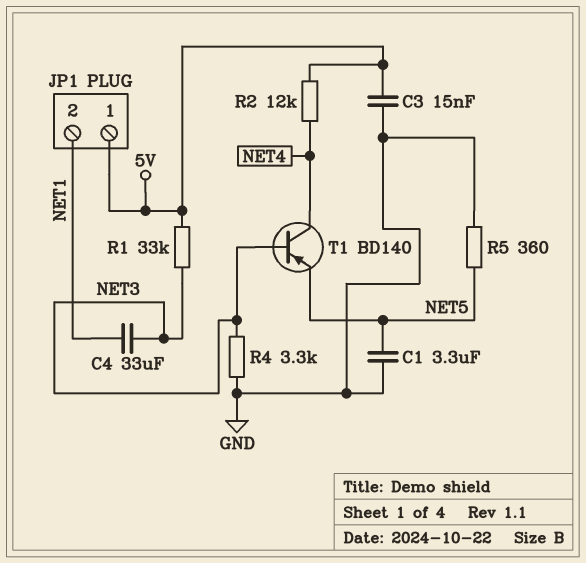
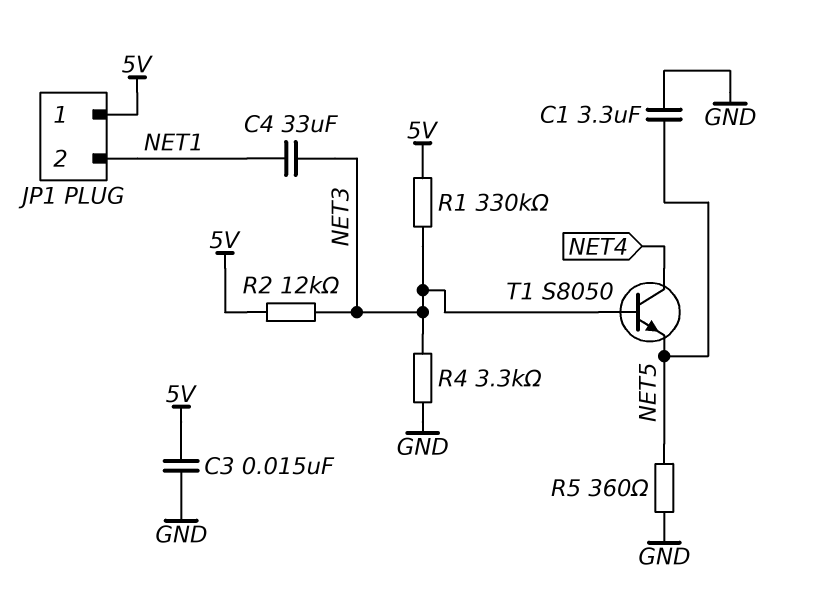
R1: 33k (5V, NET3) -> 330k (5V, NET3)
R2: 12k (5V, NET4) -> 12k (5V, NET3)
T1: PNP BD140 (B NET3, C NET4, E NET5) -> NPN S8050 (B NET3, C NET4, E NET5)

